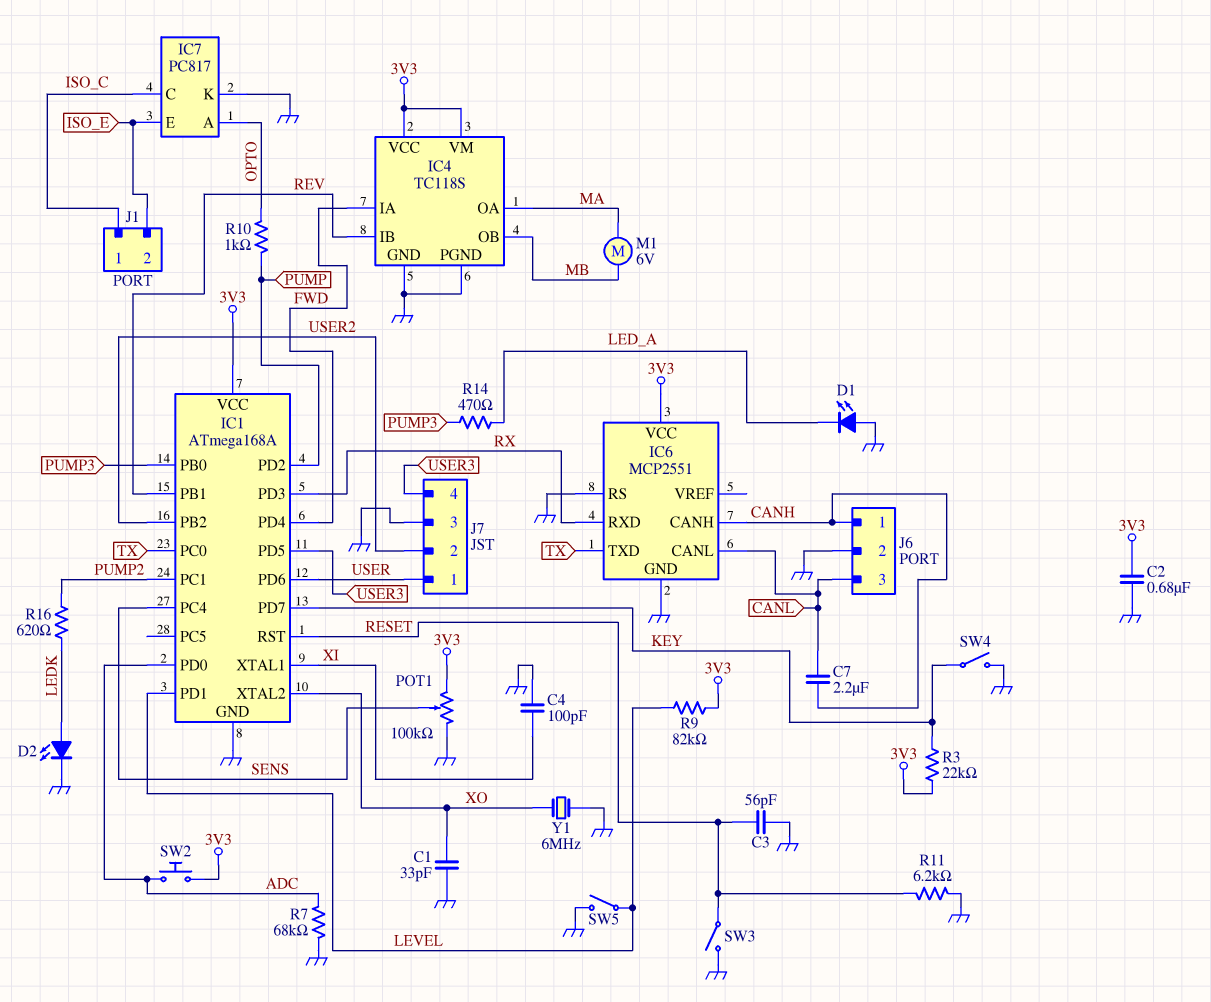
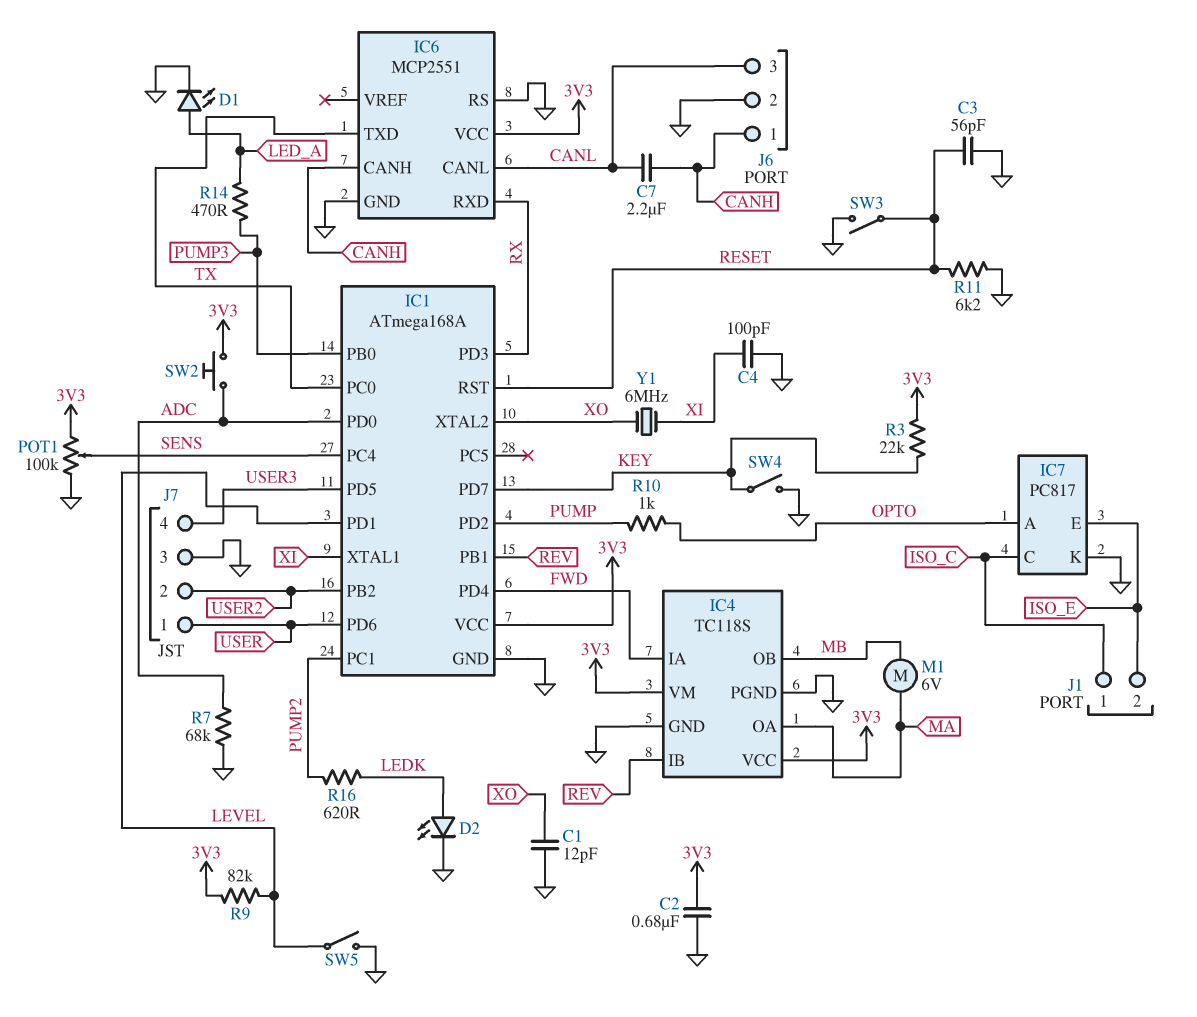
C1: 33pF (GND, XO) -> 12pF (GND, XO)
D1: LED (A GND, K LED_A) -> LED (A LED_A, K GND)
Y1: 6MHz (GND, XO) -> 6MHz (XI, XO)

